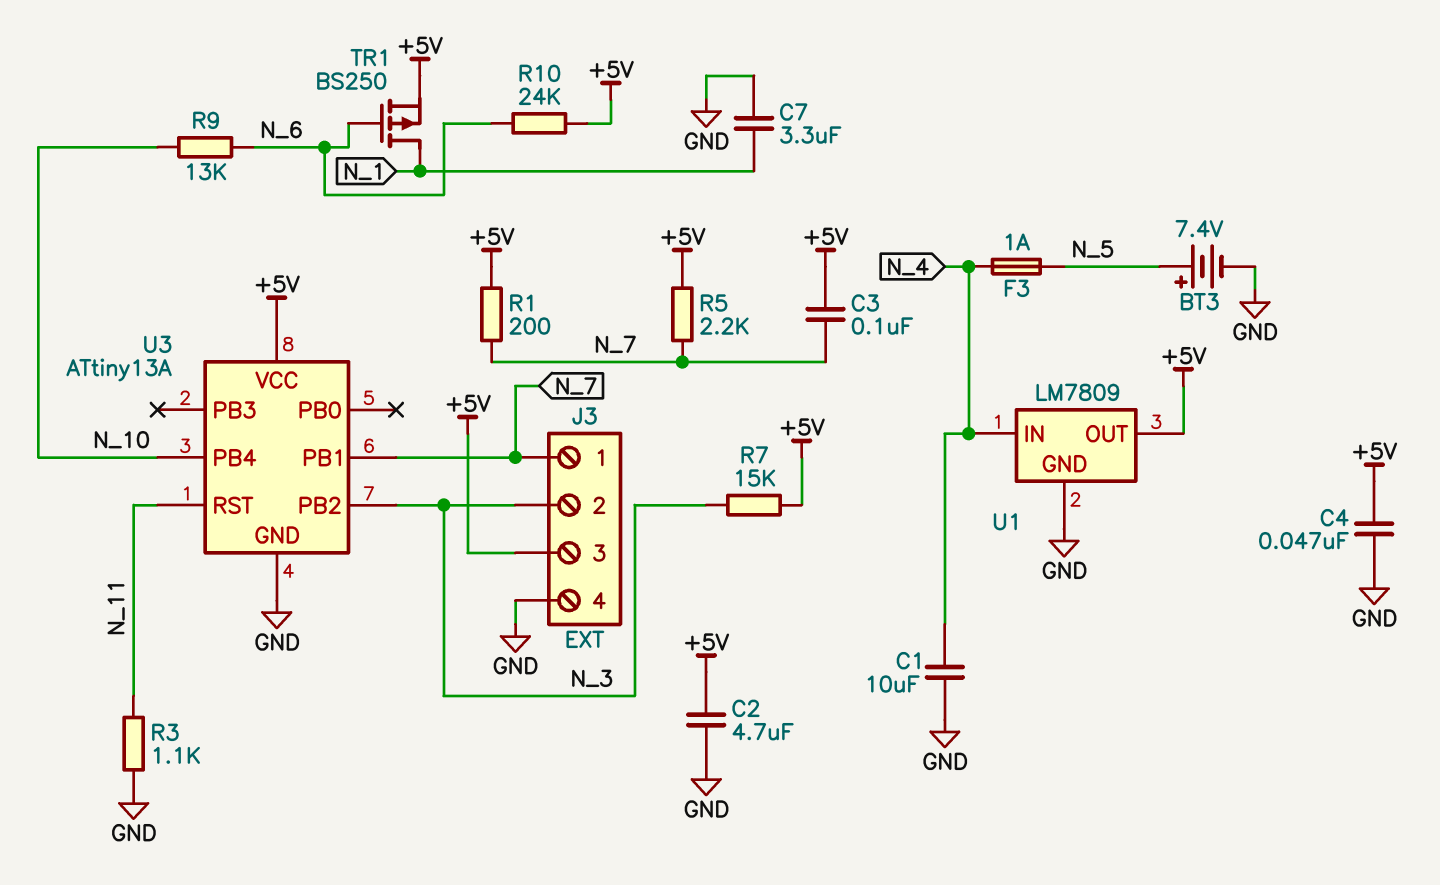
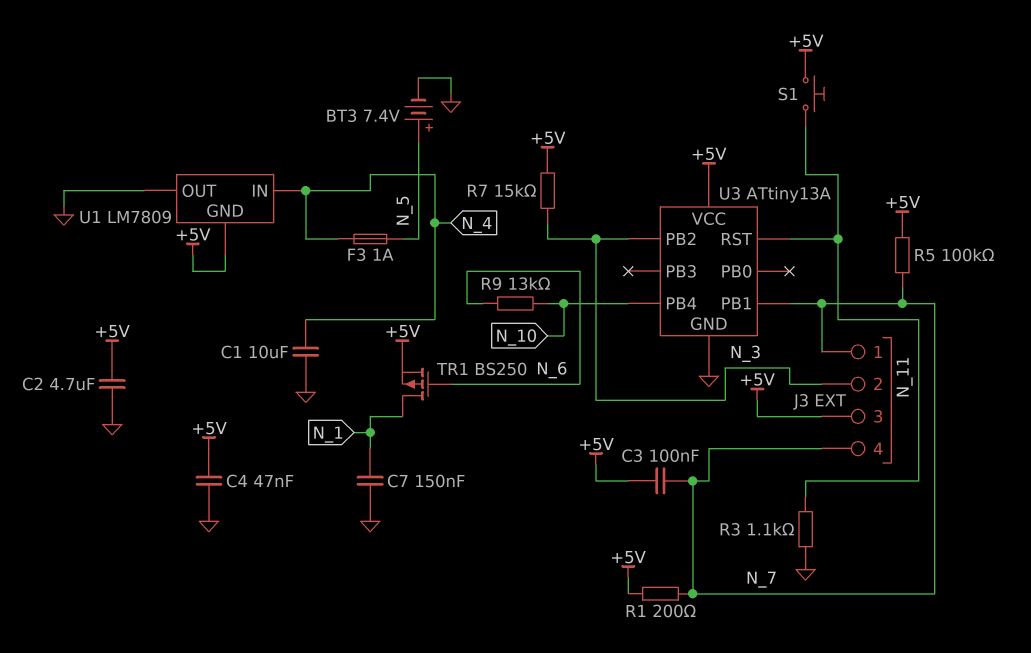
C7: 3.3uF (GND, N_1) -> 150nF (GND, N_1)
J3 pin 4: GND -> N_7
R5: 2.2k (+5V, N_7) -> 100k (+5V, N_7)
R10: 24k (+5V, N_6) -> none
S1: none -> button (+5V, N_11)
U1 pin GND: GND -> +5V
U1 pin OUT: +5V -> GND

